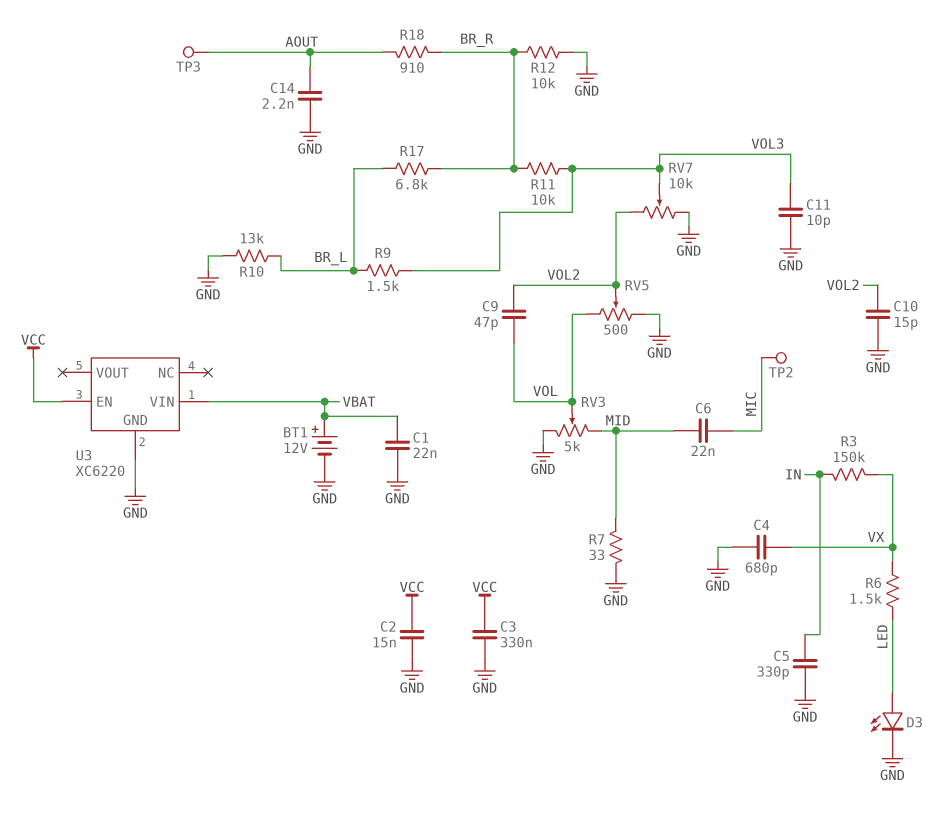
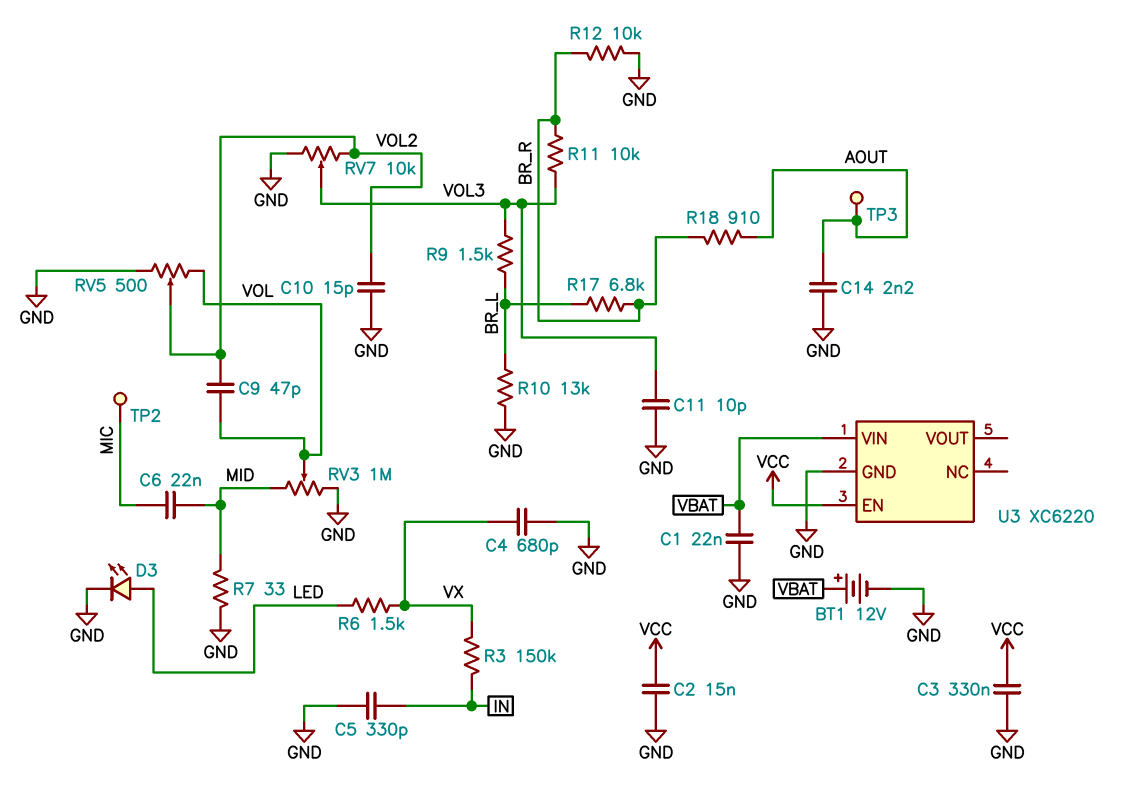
RV3: 5k (GND, MID, wiper VOL) -> 1M (GND, MID, wiper VOL)

